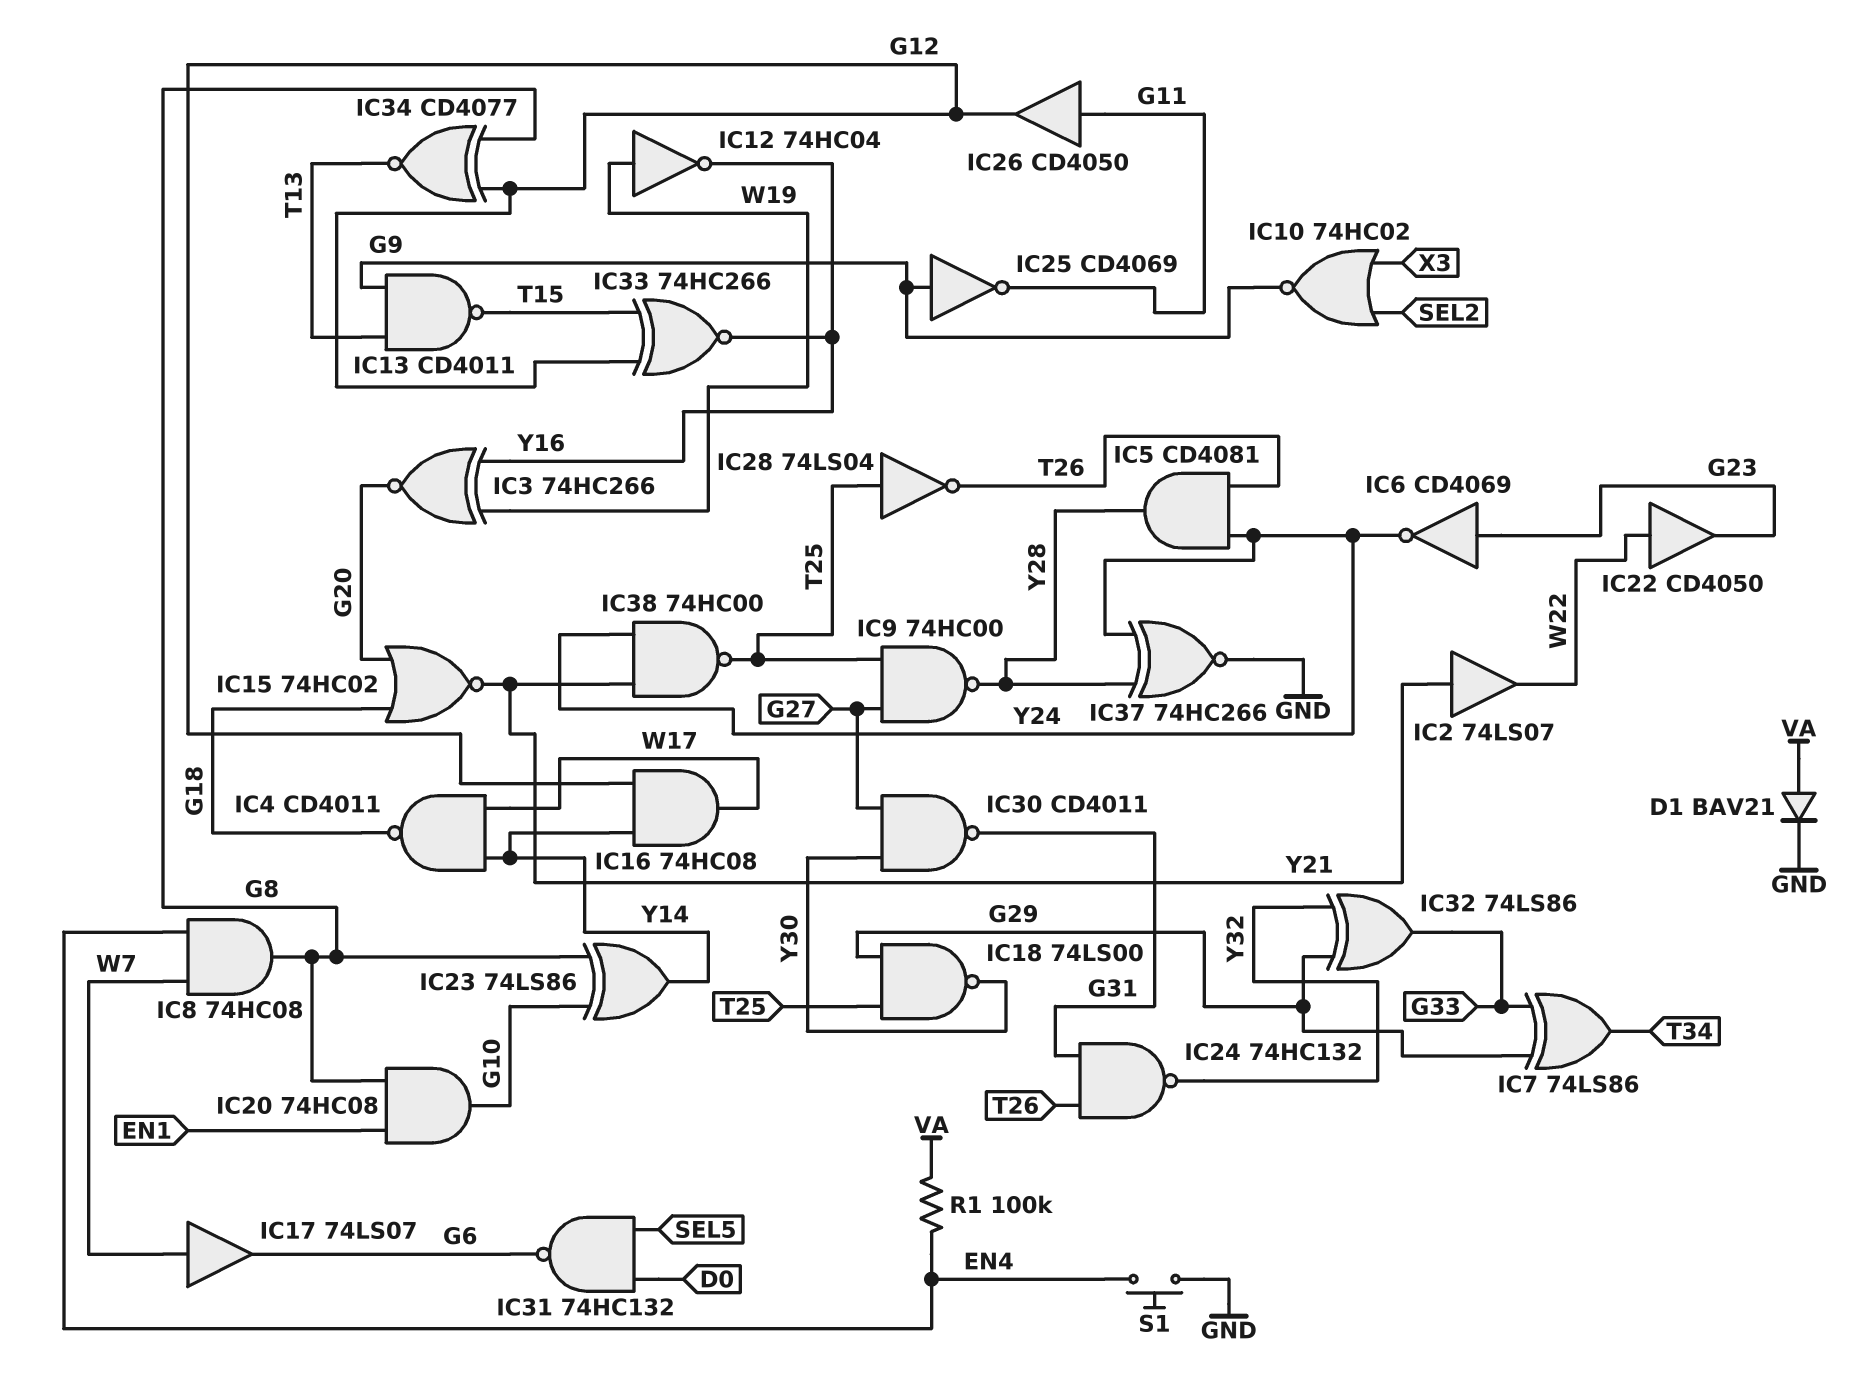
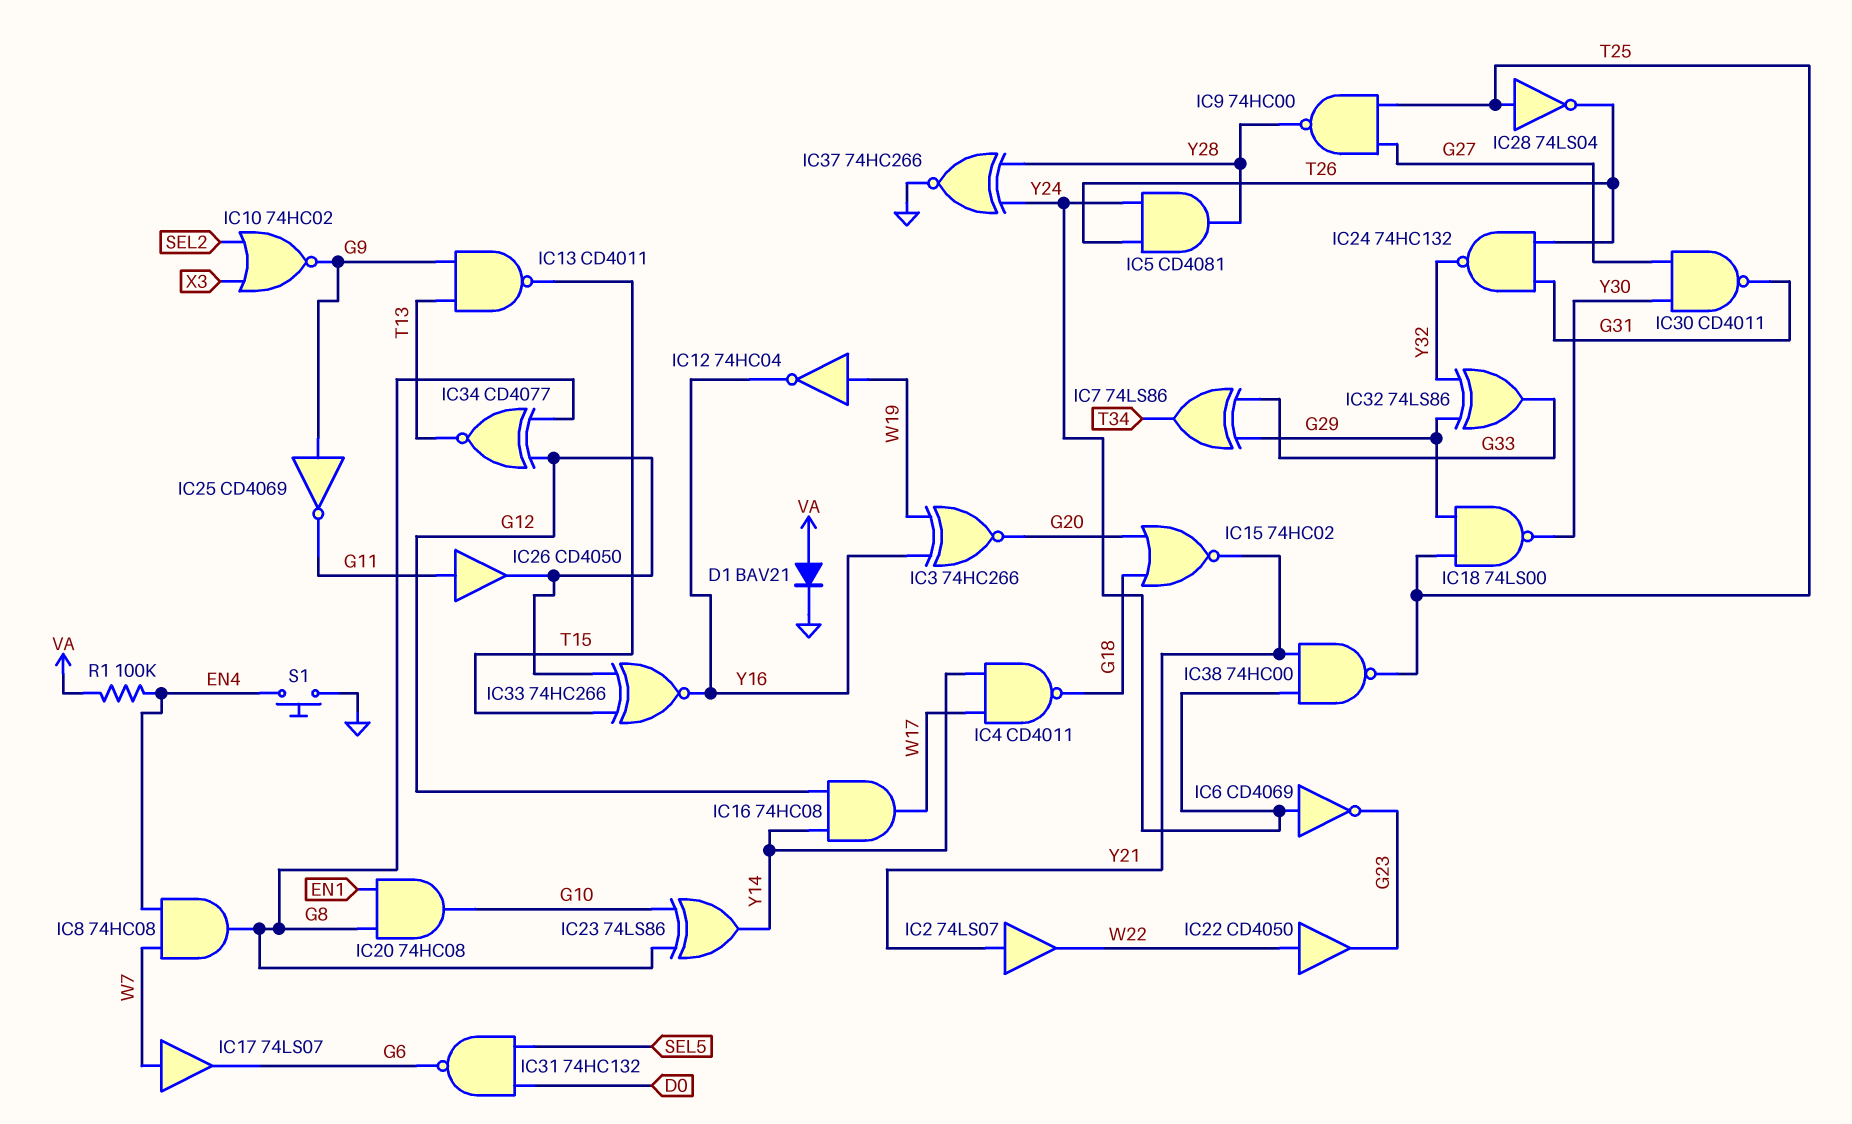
IC6: NOT CD4069 (in G23, out Y24) -> NOT CD4069 (in Y24, out G23)

